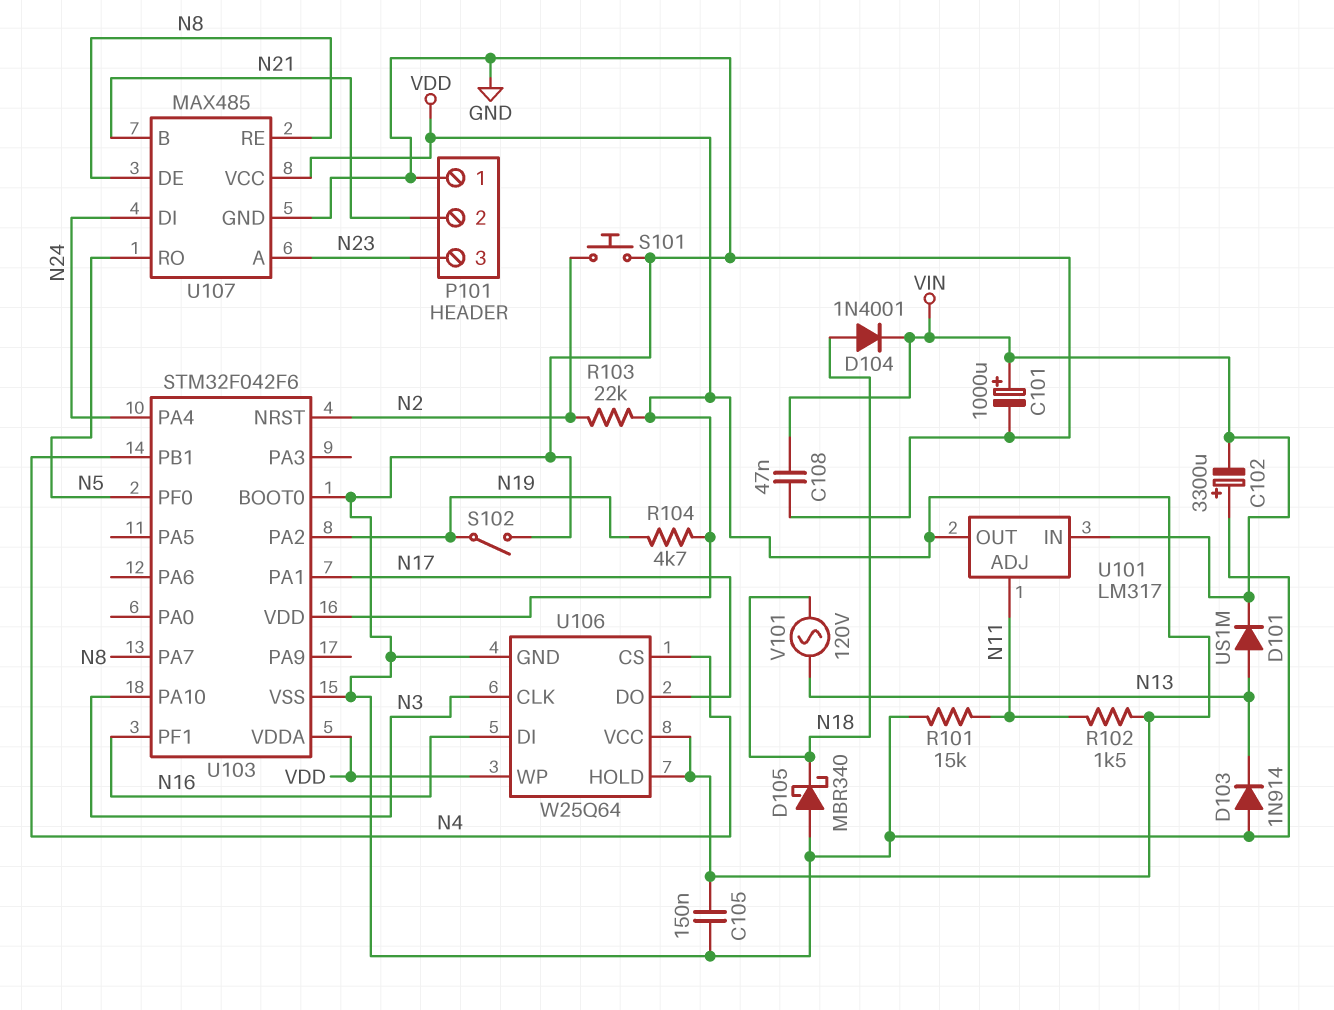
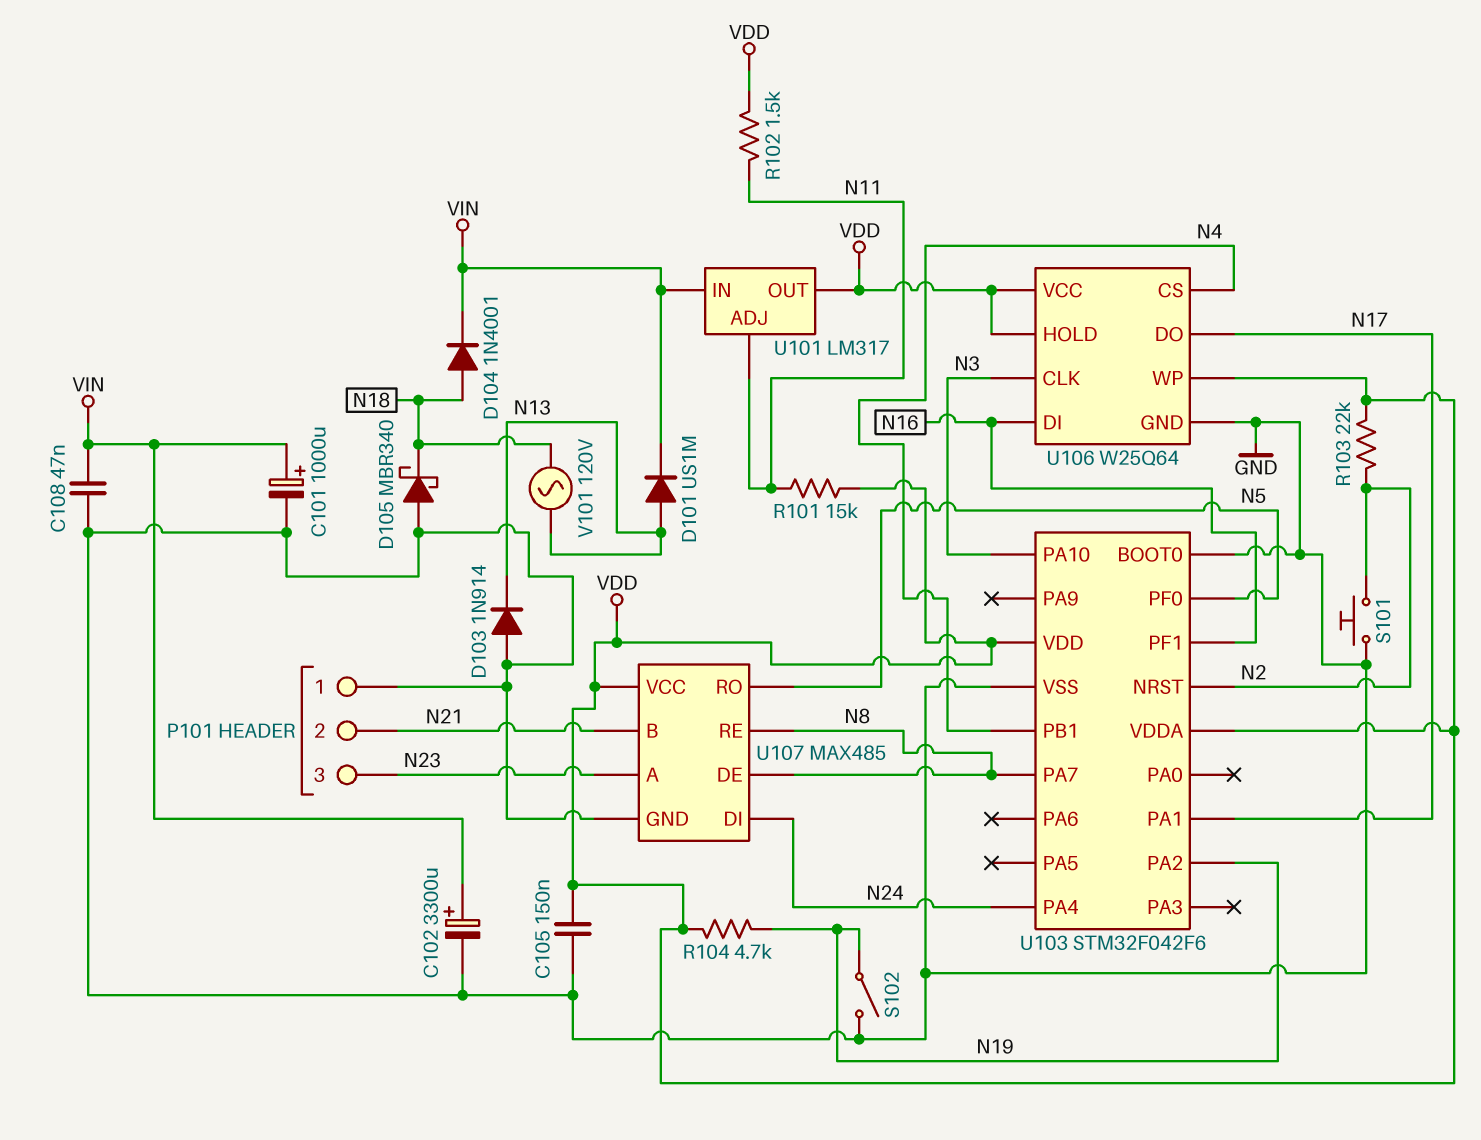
C102: 3300uF (plus GND, minus VIN) -> 3300uF (plus VIN, minus GND)
R101: 15k (GND, N11) -> 15k (N11, VDD)

